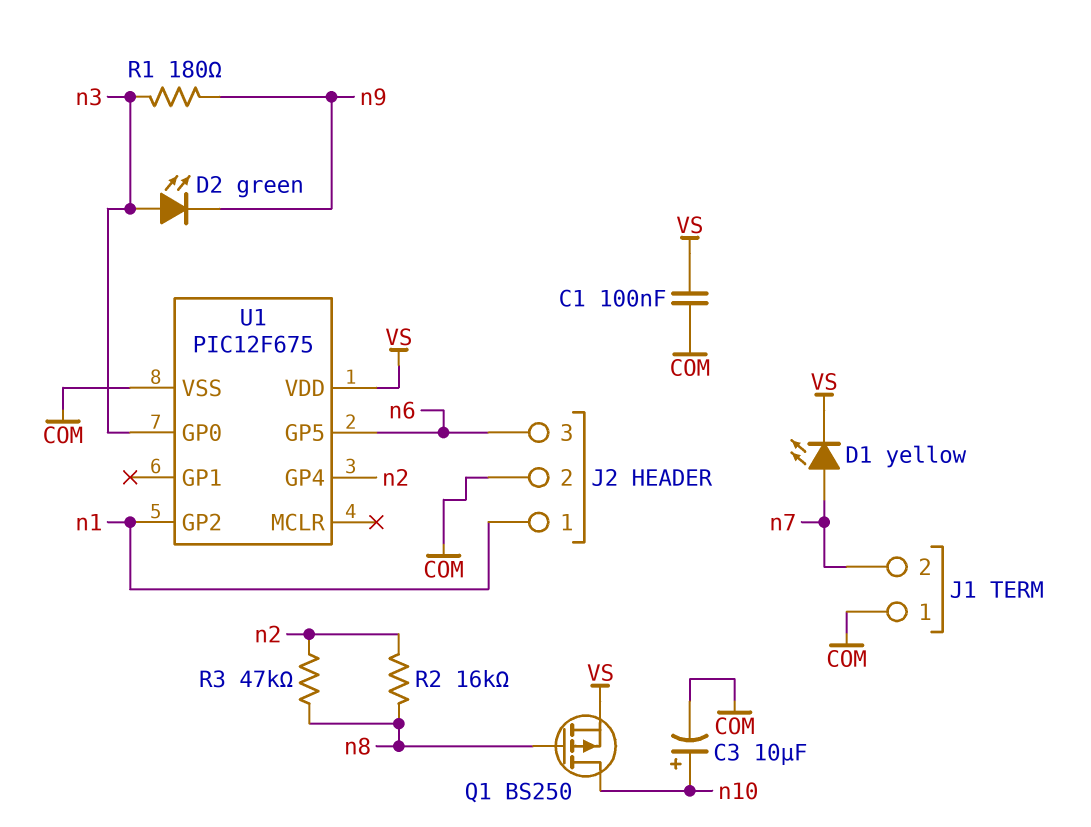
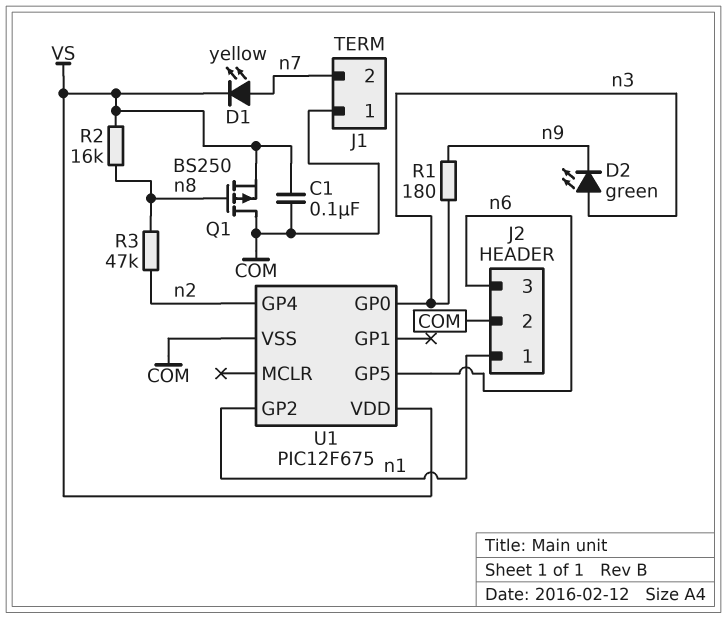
C3: 10uF (plus n10, minus COM) -> none
Q1: PMOS BS250 (G n8, D n10, S VS) -> PMOS BS250 (G n8, D COM, S VS)
R2: 16k (n2, n8) -> 16k (VS, n8)

